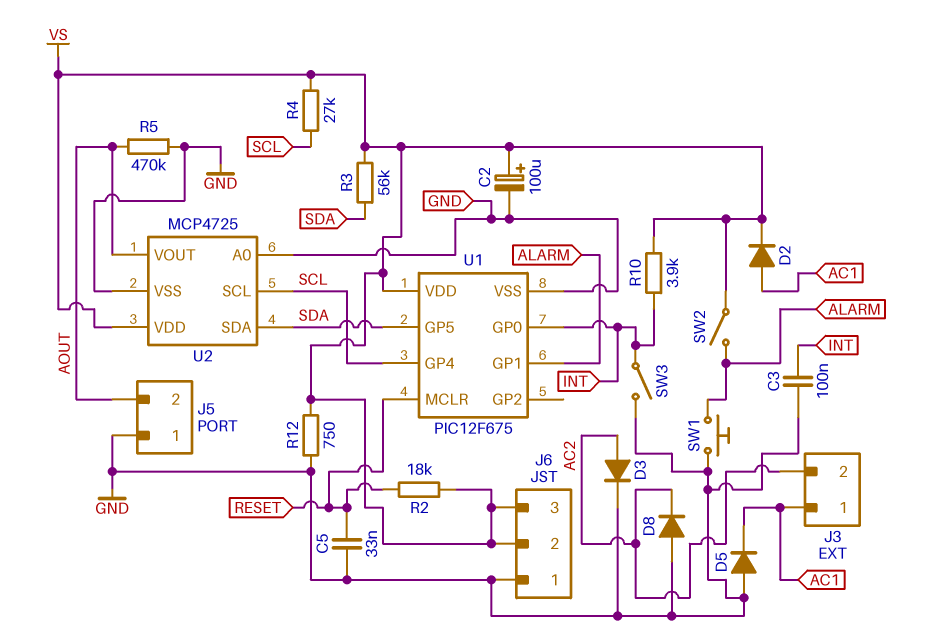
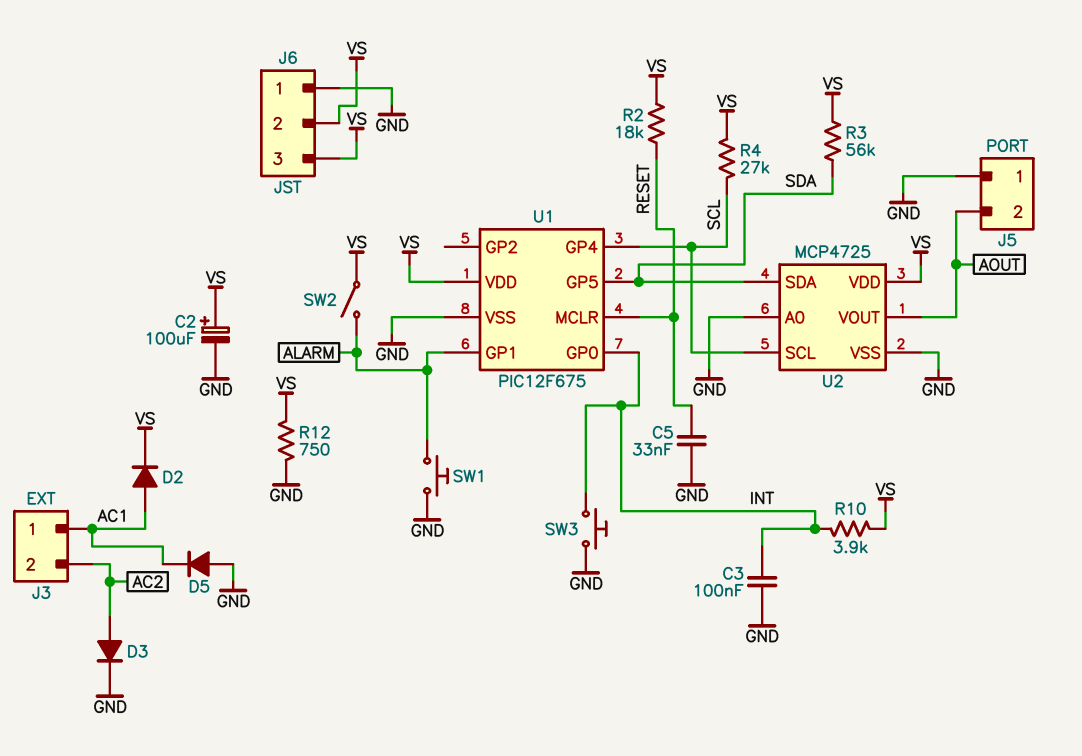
D8: diode (A GND, K AC2) -> none
R5: 470k (AOUT, GND) -> none
SW3: switch (GND, INT) -> button (GND, INT)

